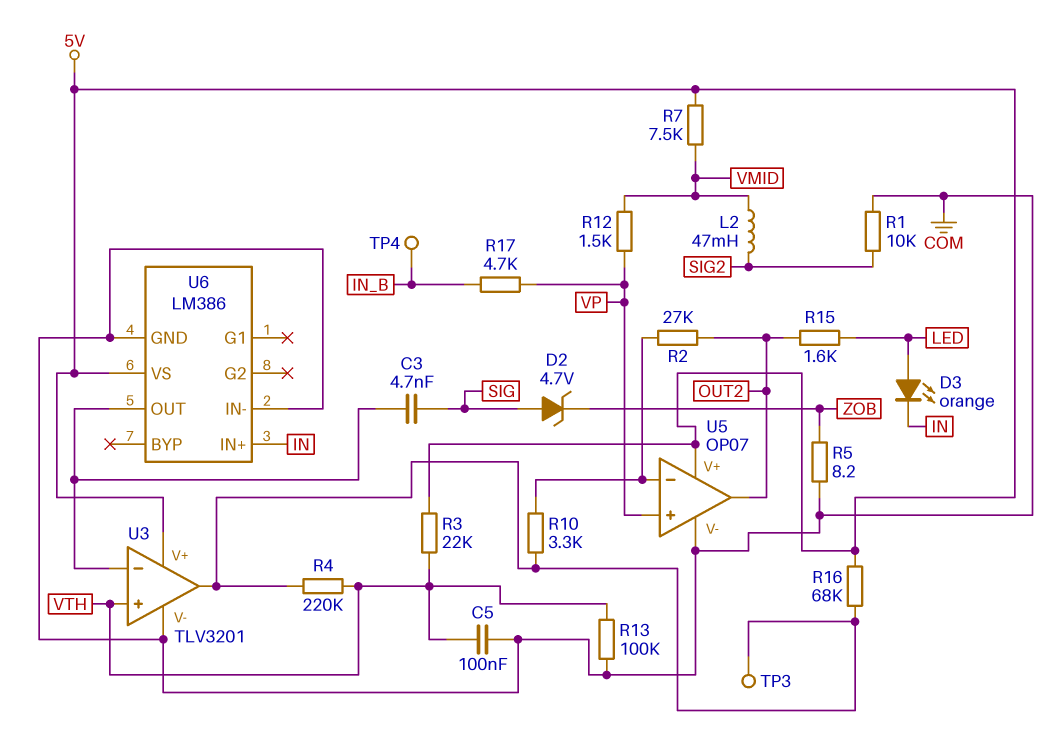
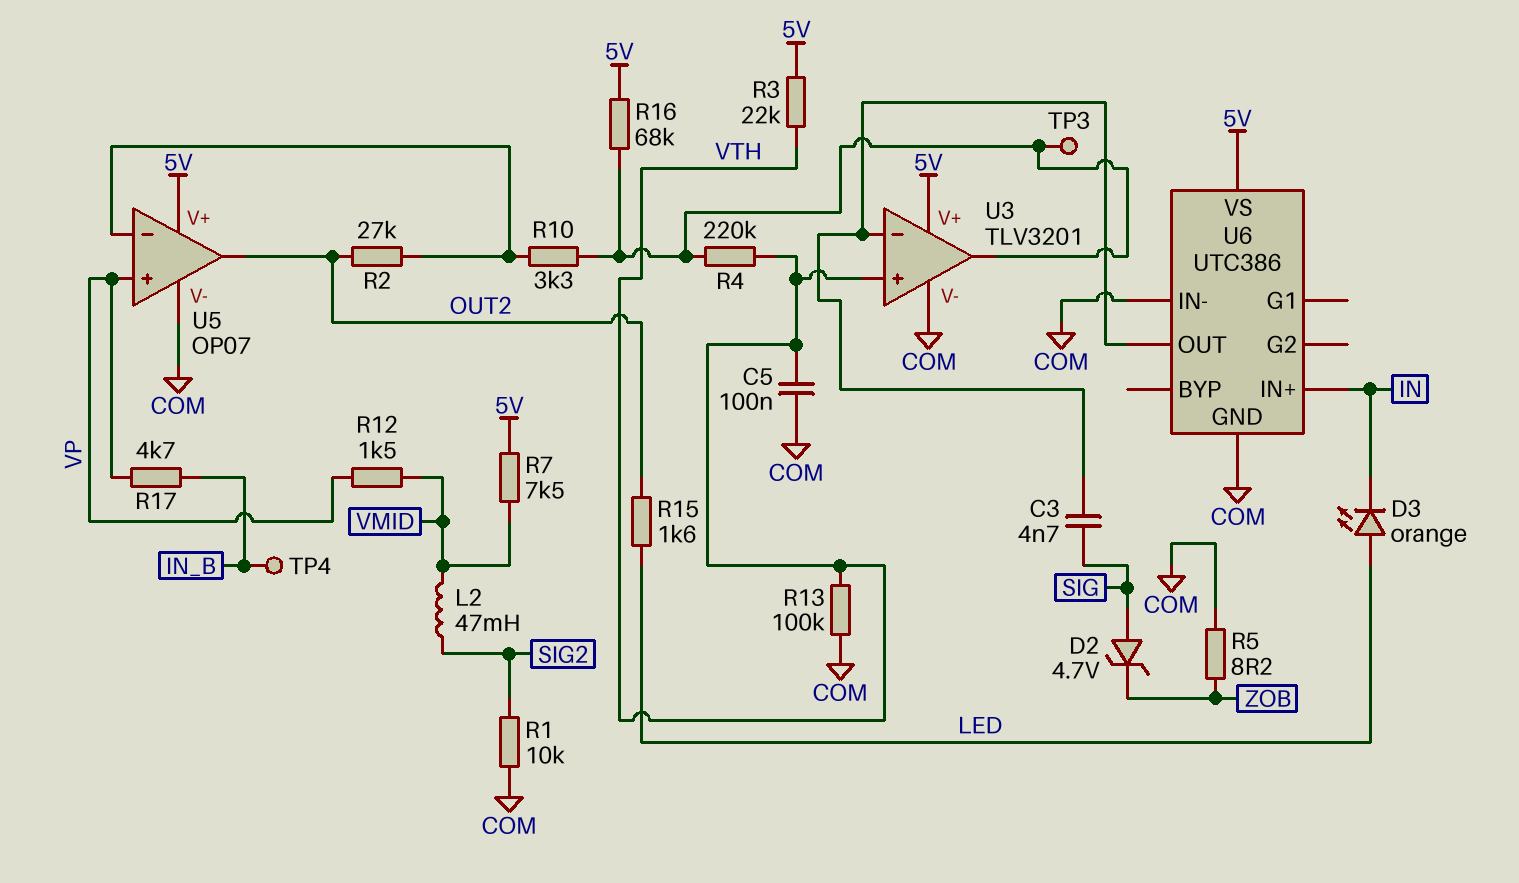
U6: LM386 -> UTC386

